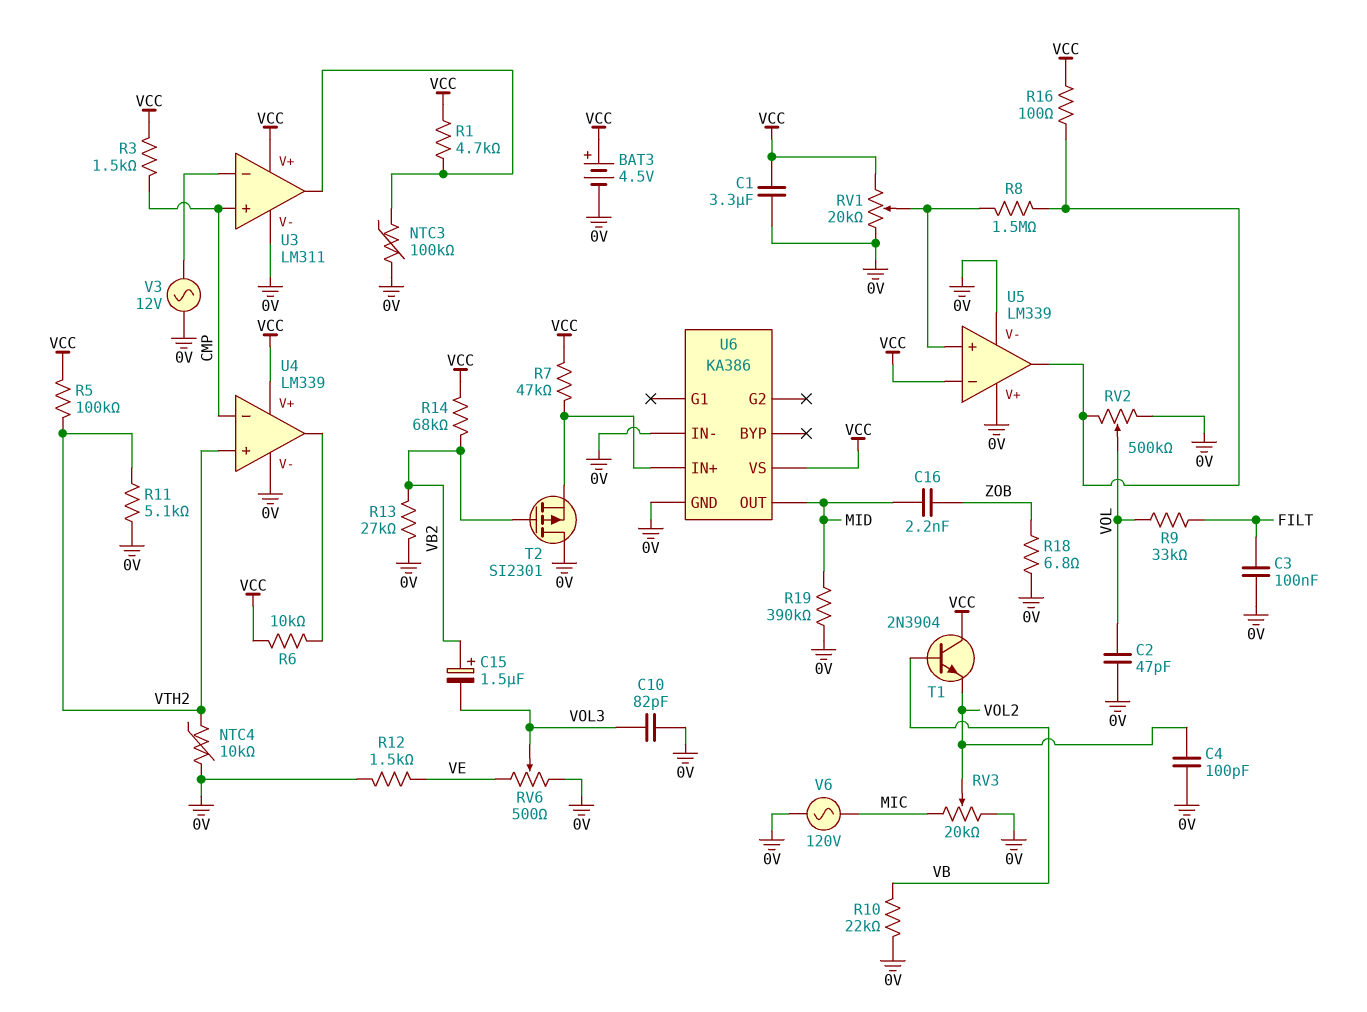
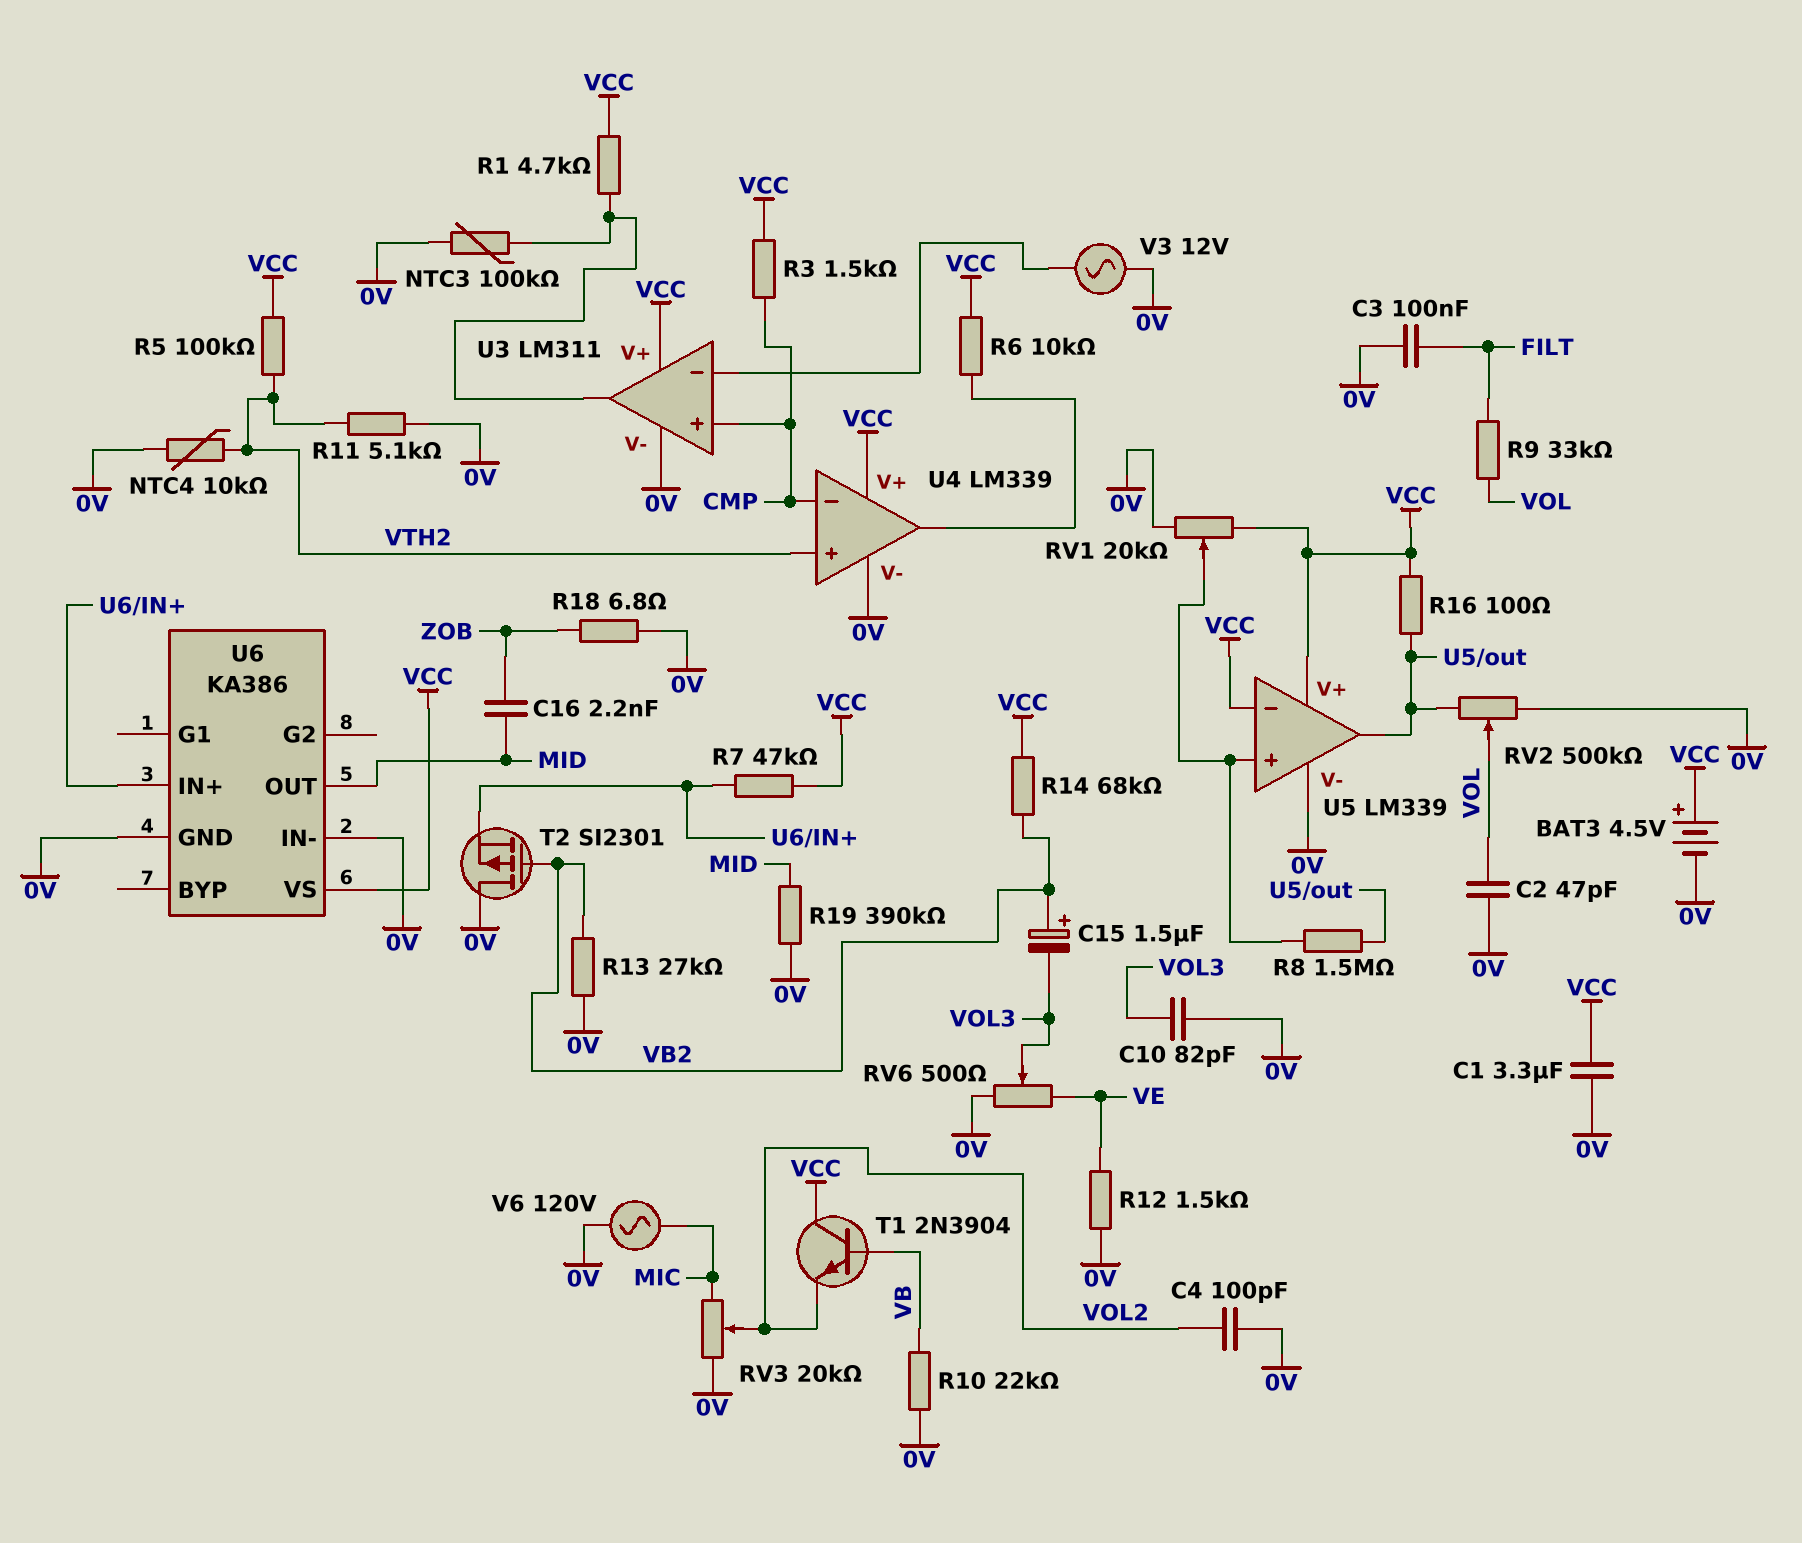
U5 pin V+: 0V -> VCC

